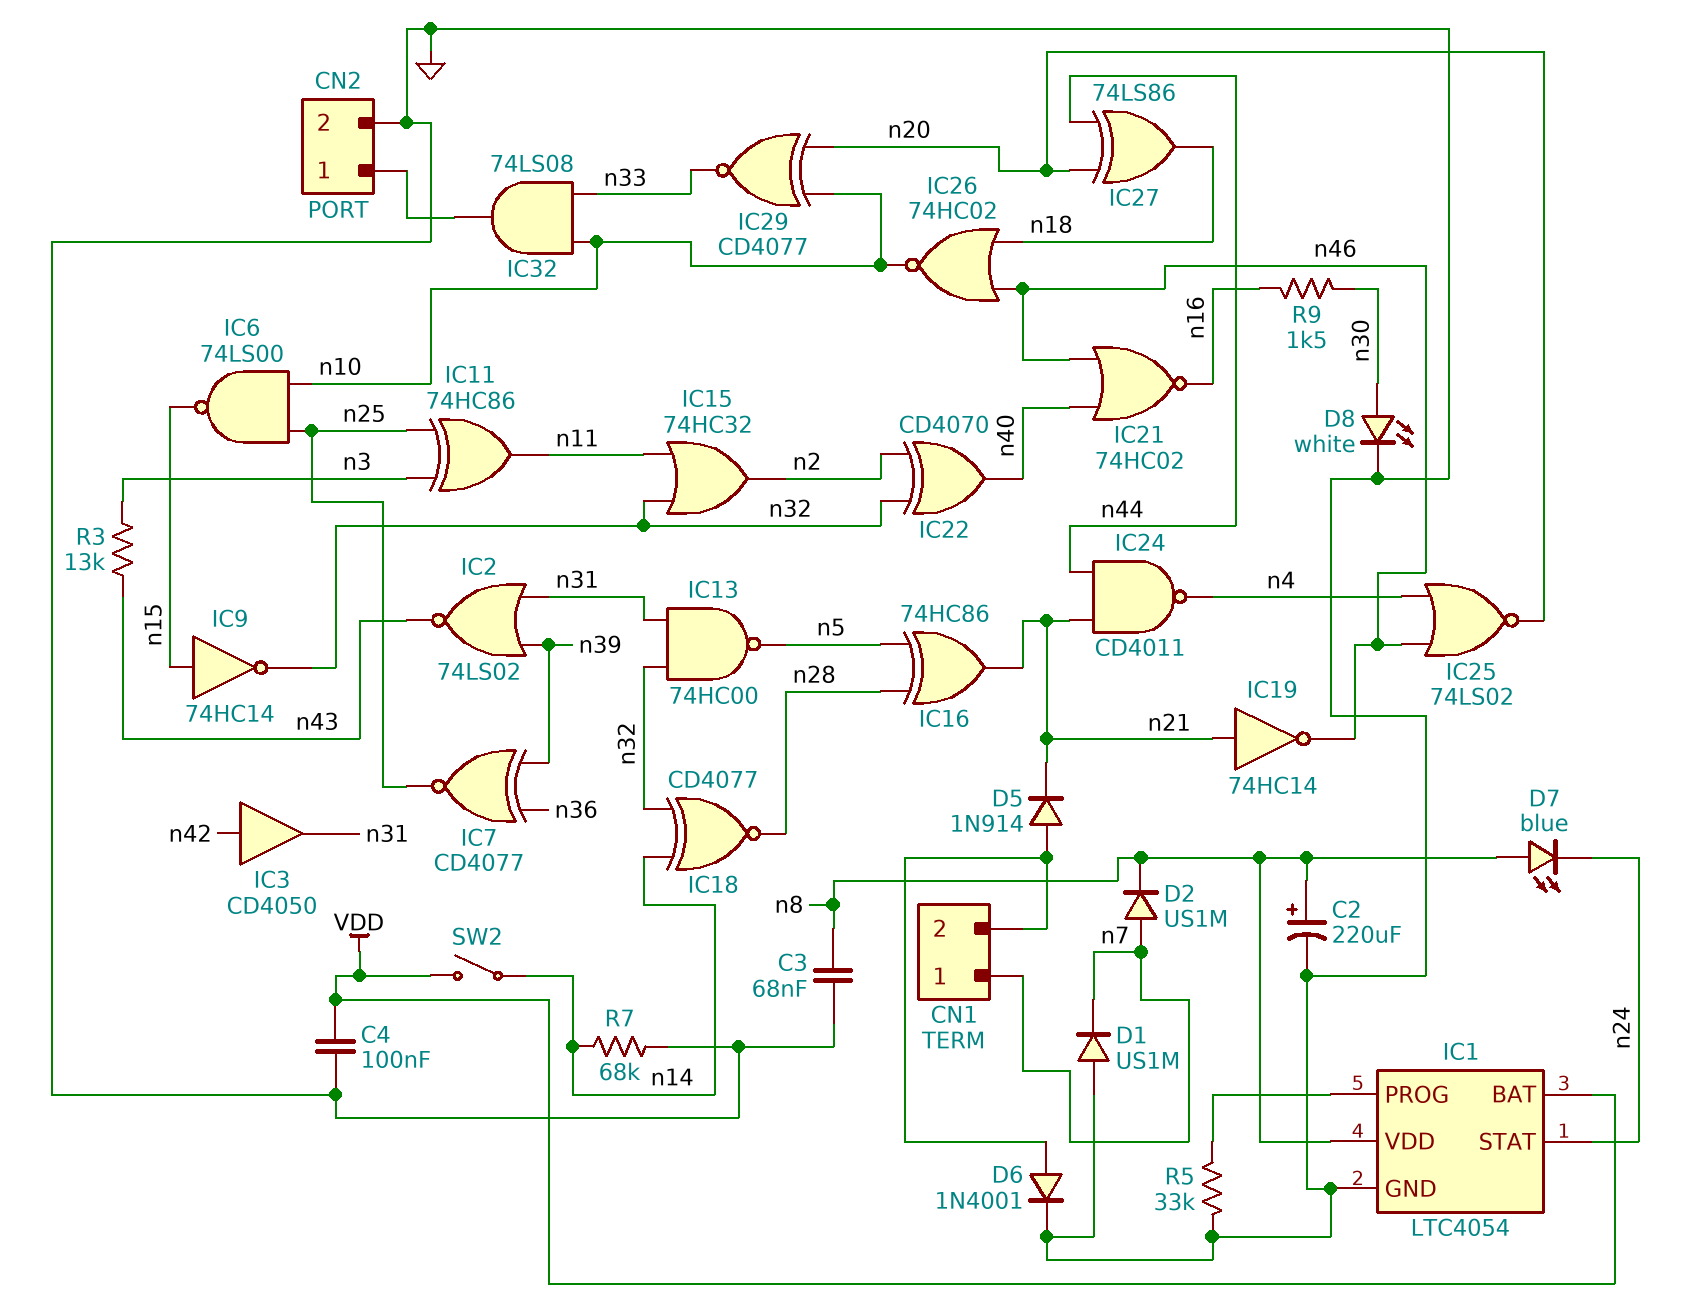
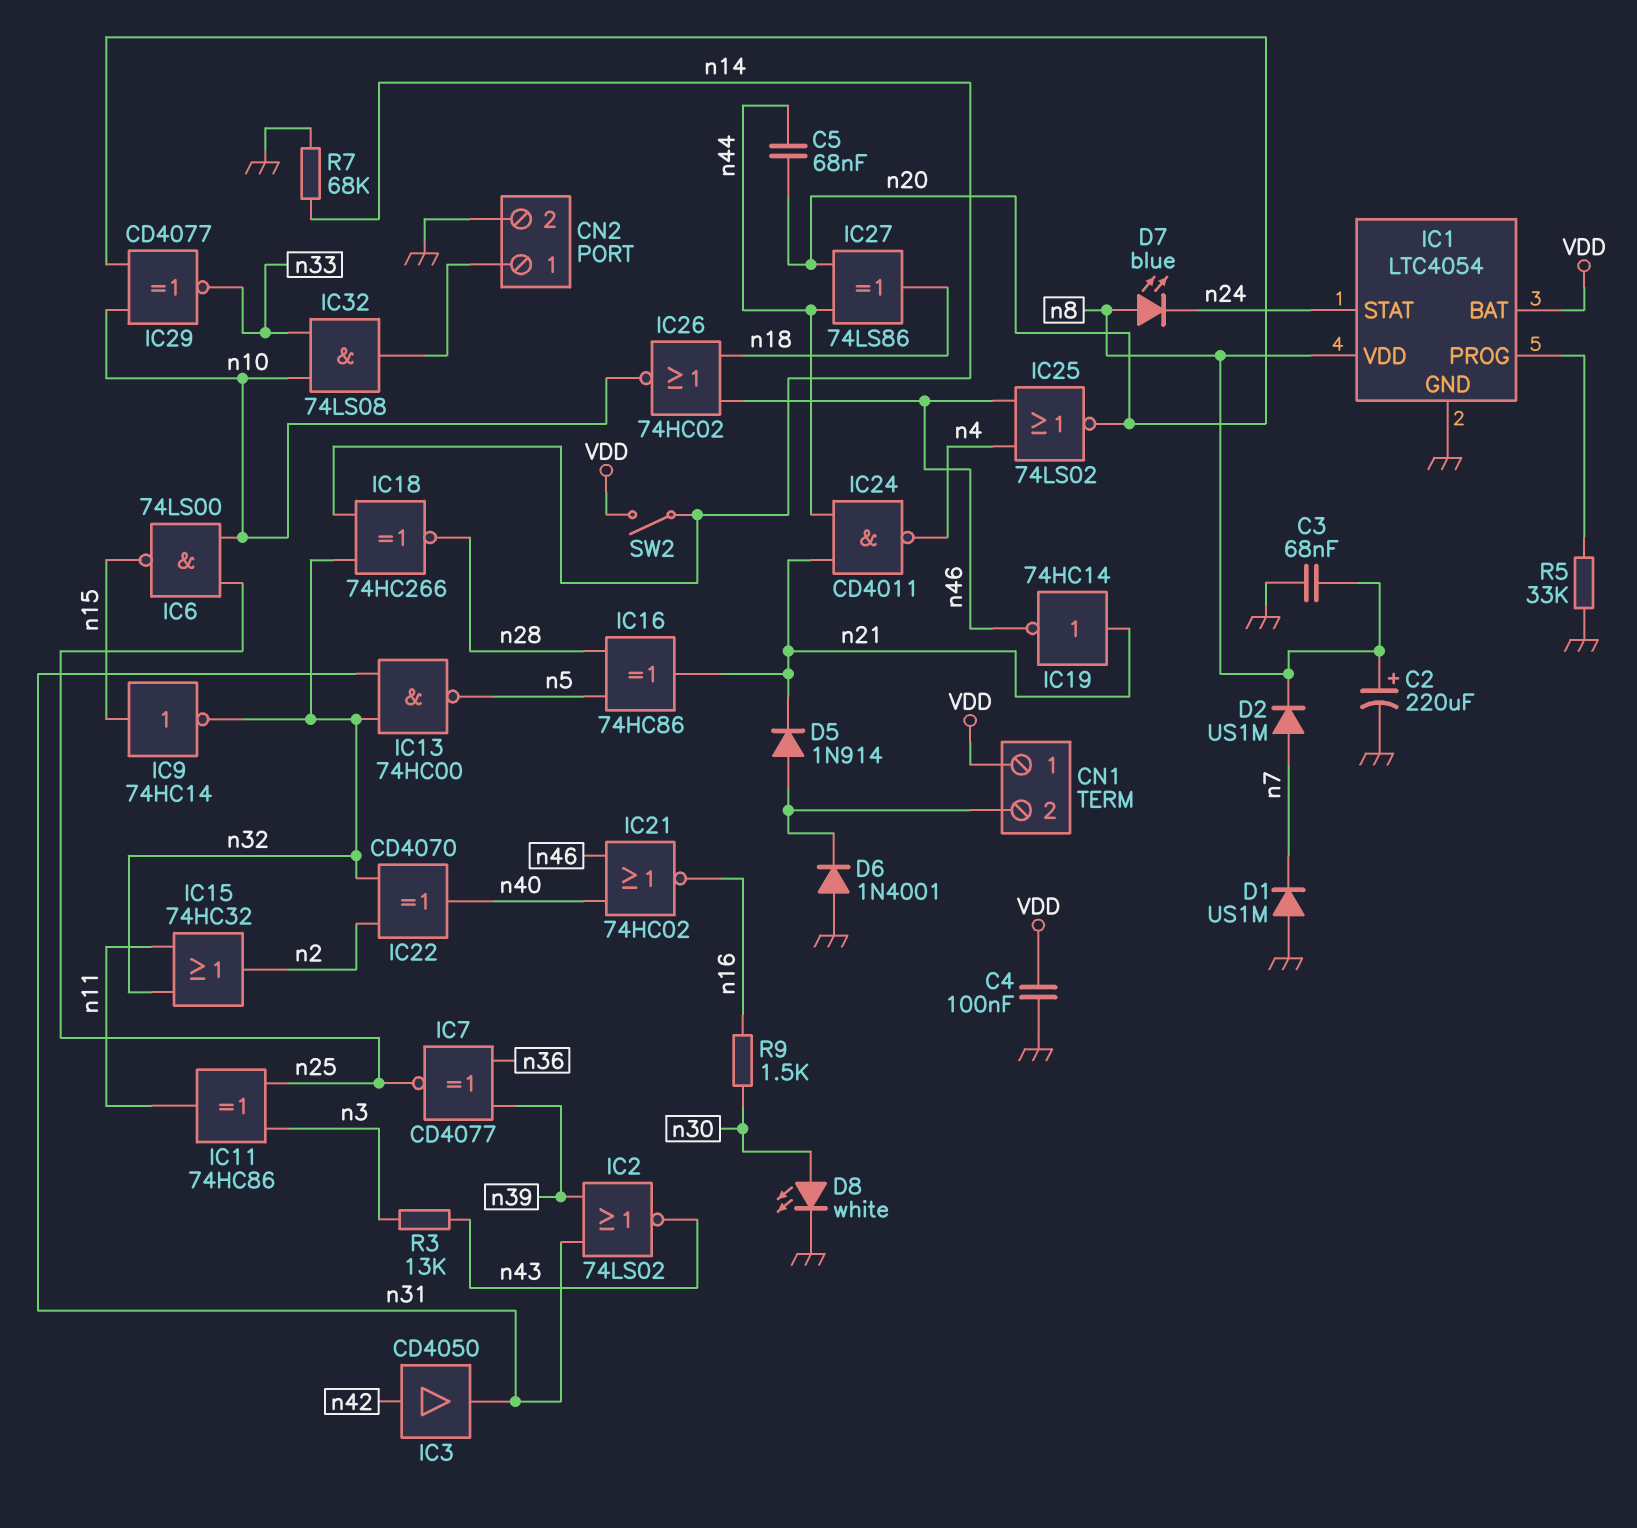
C5: none -> 68nF (n20, n44)
CN1 pin 1: n7 -> VDD
D6: diode 1N4001 (A CN1/2, K GND) -> diode 1N4001 (A GND, K CN1/2)
IC18: XNOR CD4077 (in n14, in n32, out n28) -> XNOR 74HC266 (in n14, in n32, out n28)

